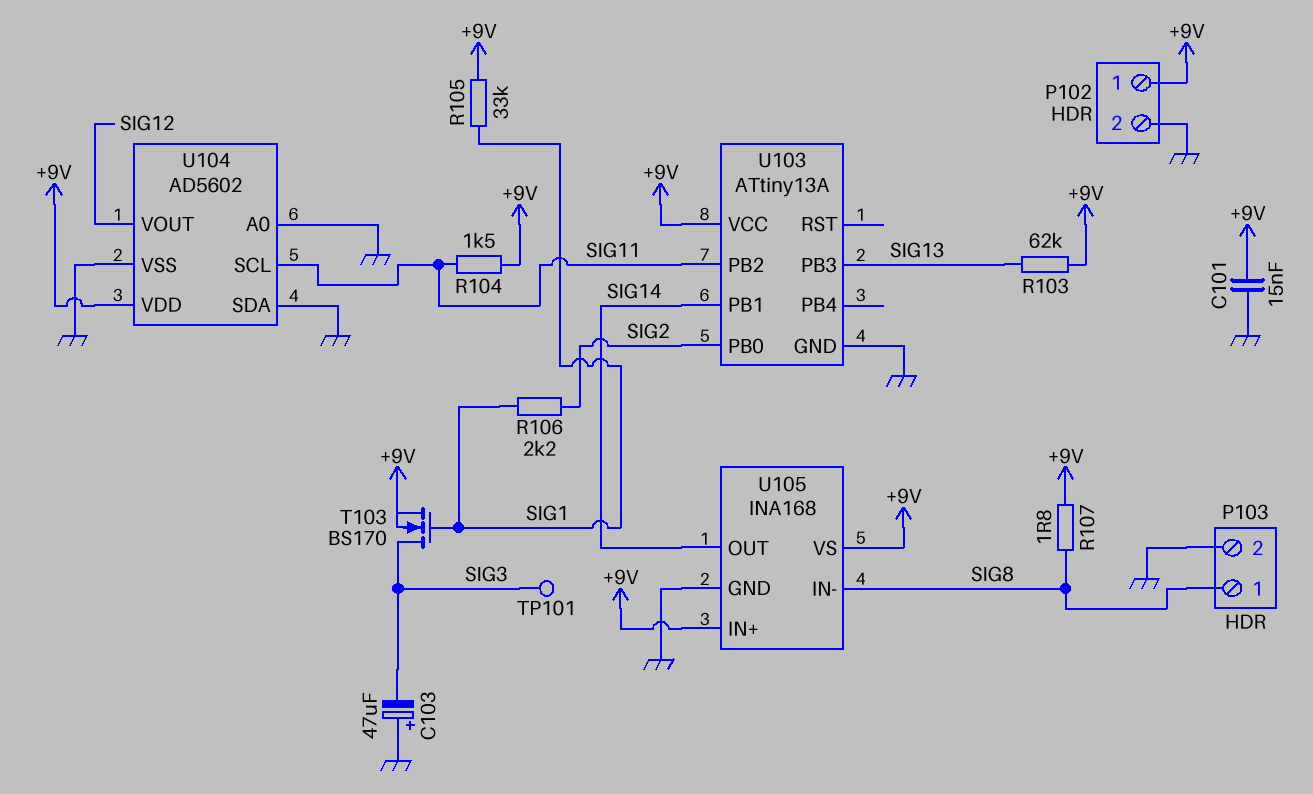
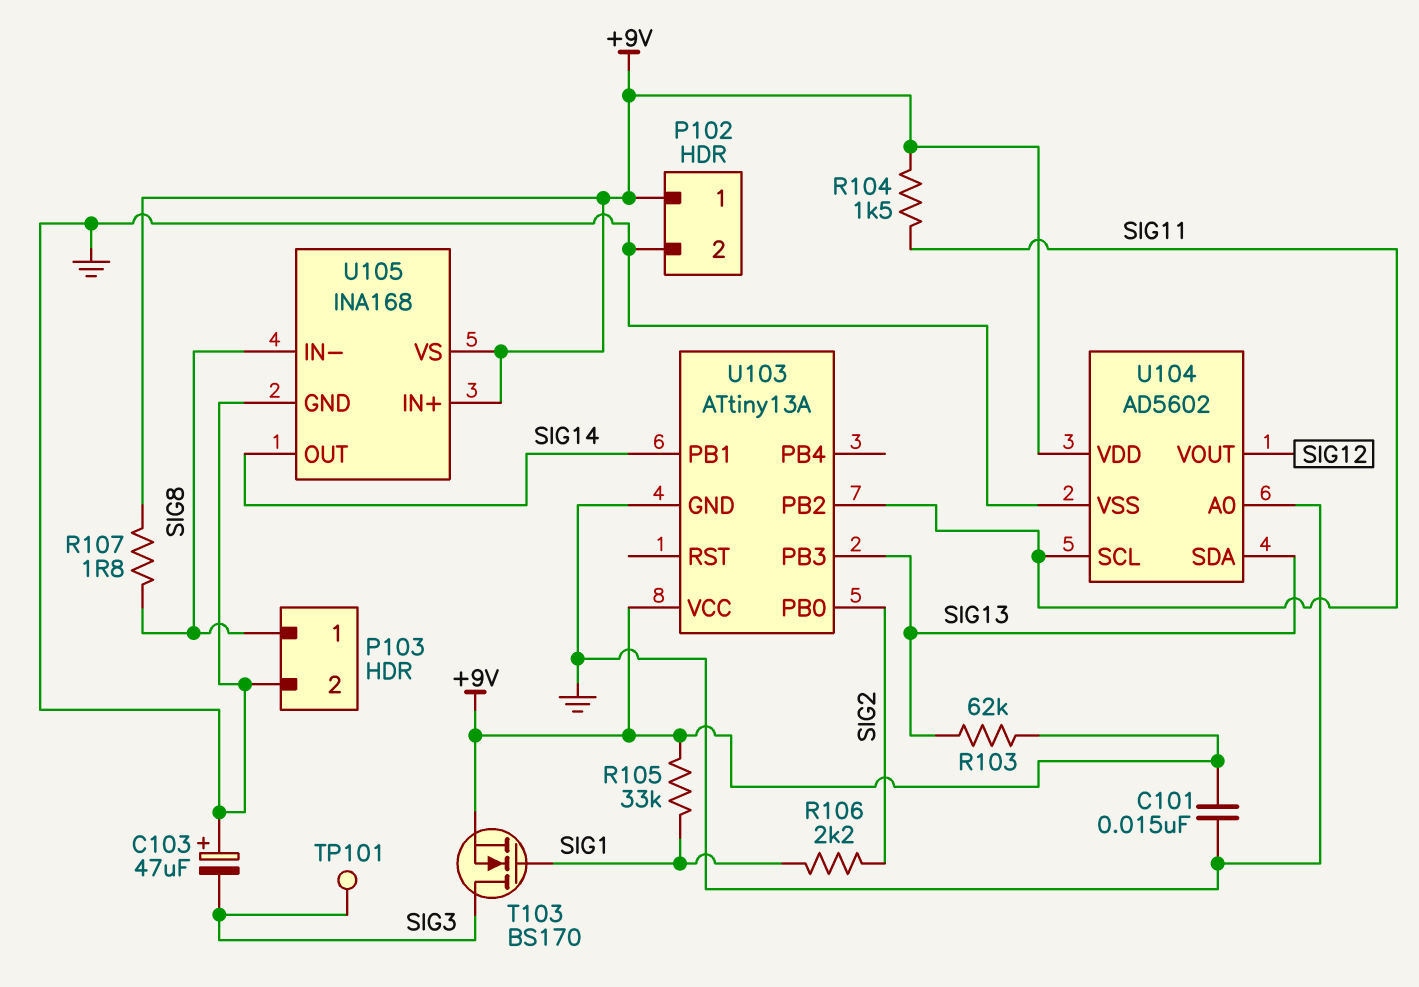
U104 pin SDA: GND -> SIG13

